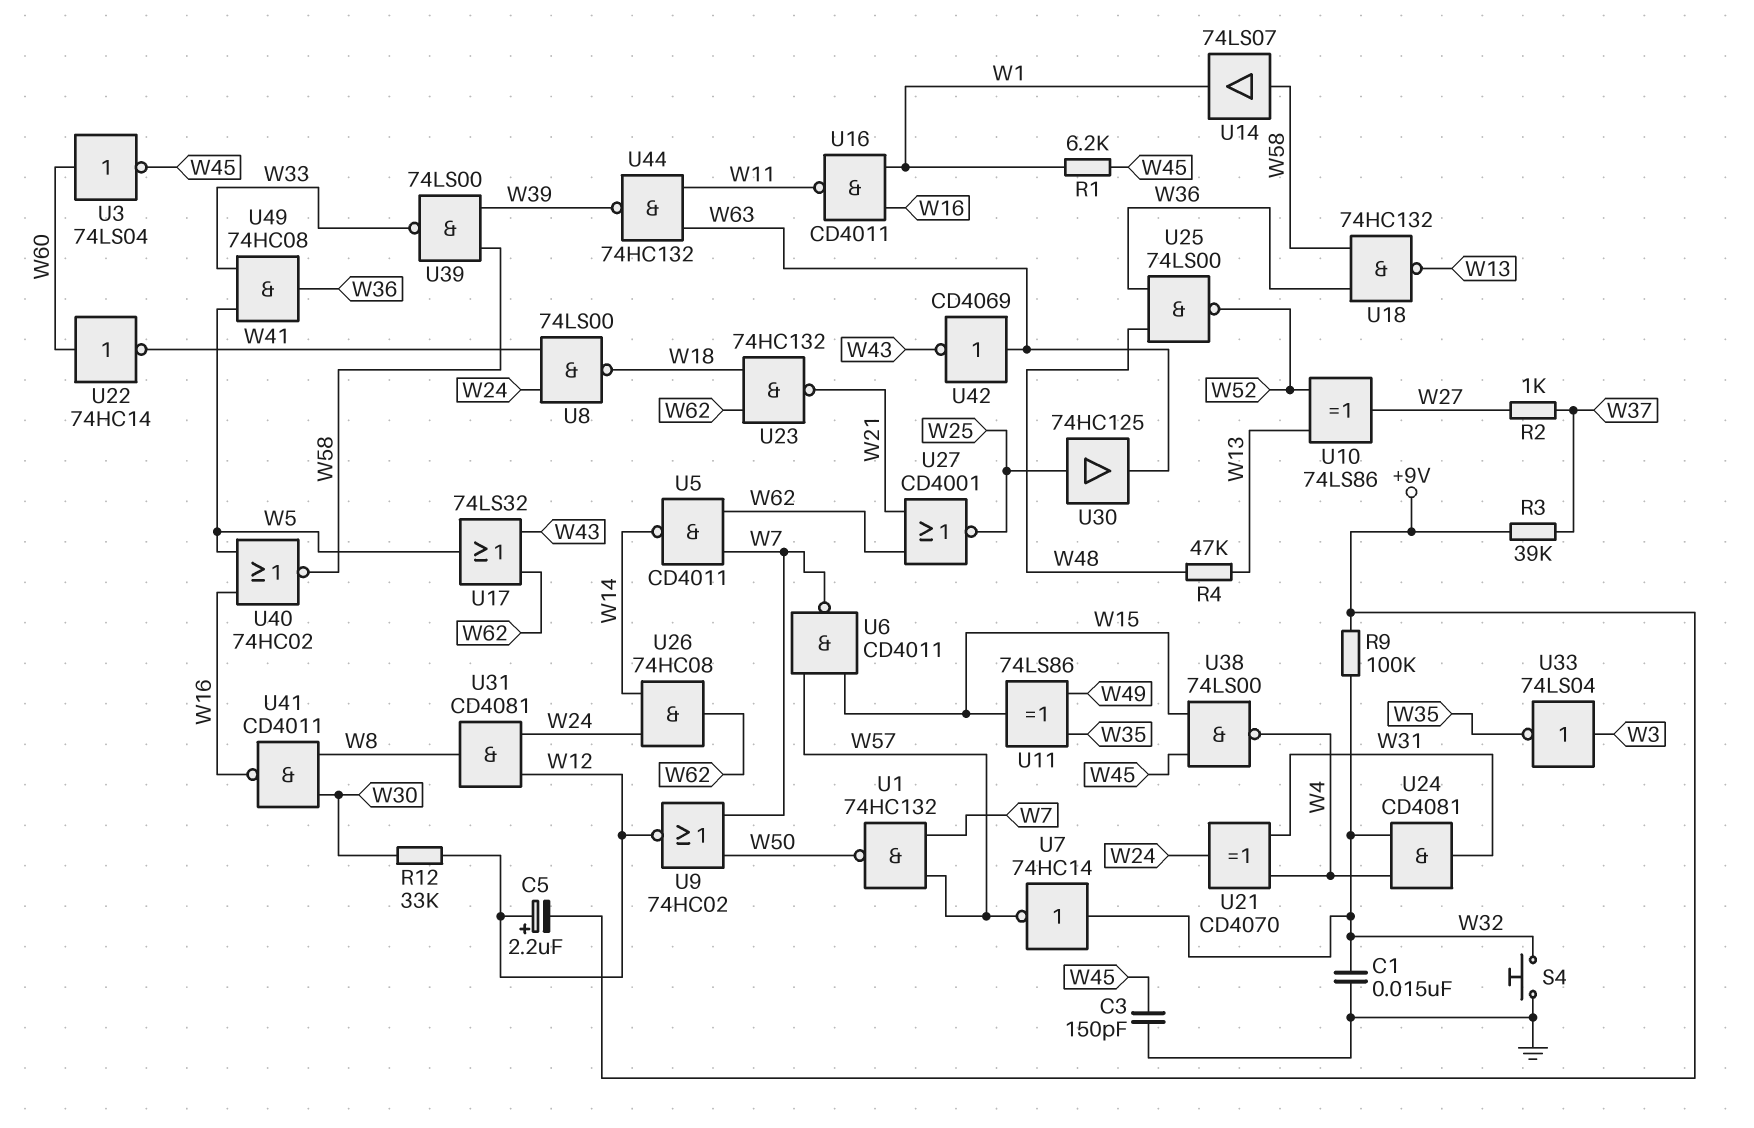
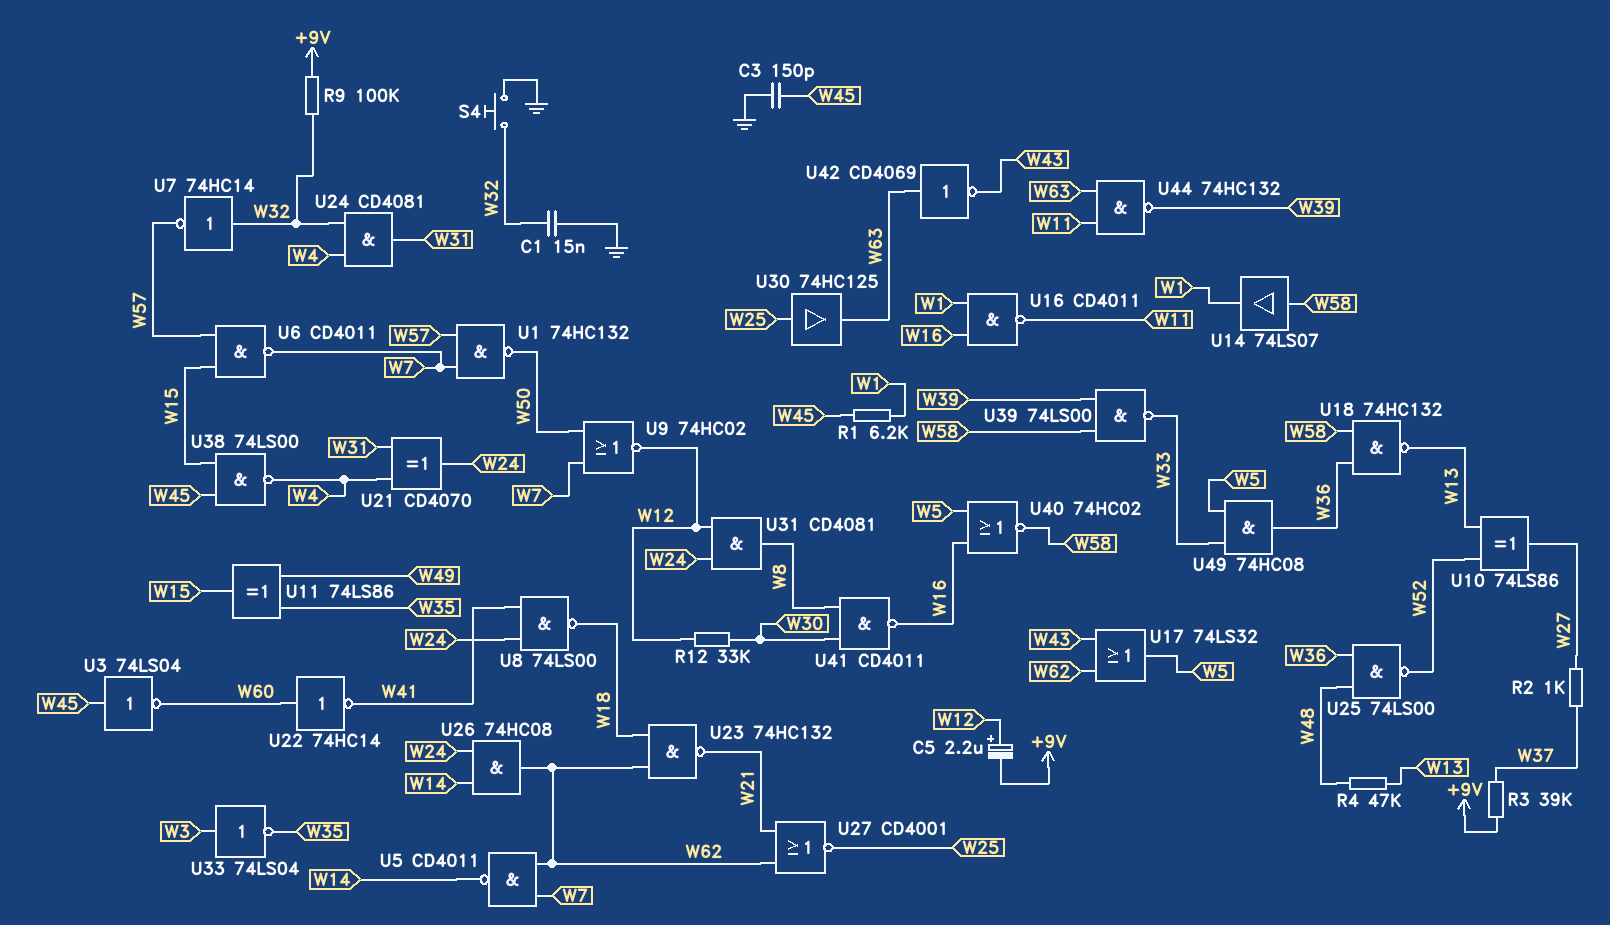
U3: NOT 74LS04 (in W60, out W45) -> NOT 74LS04 (in W45, out W60)

